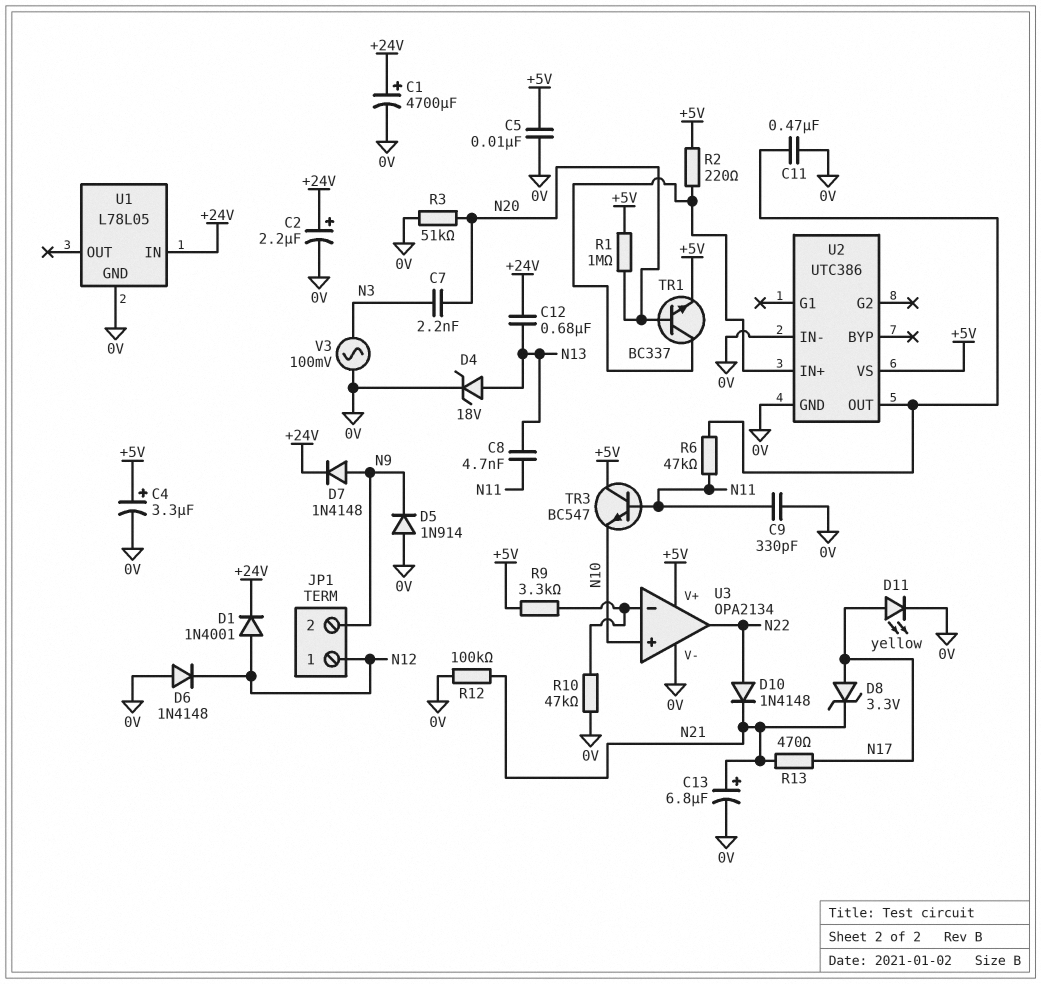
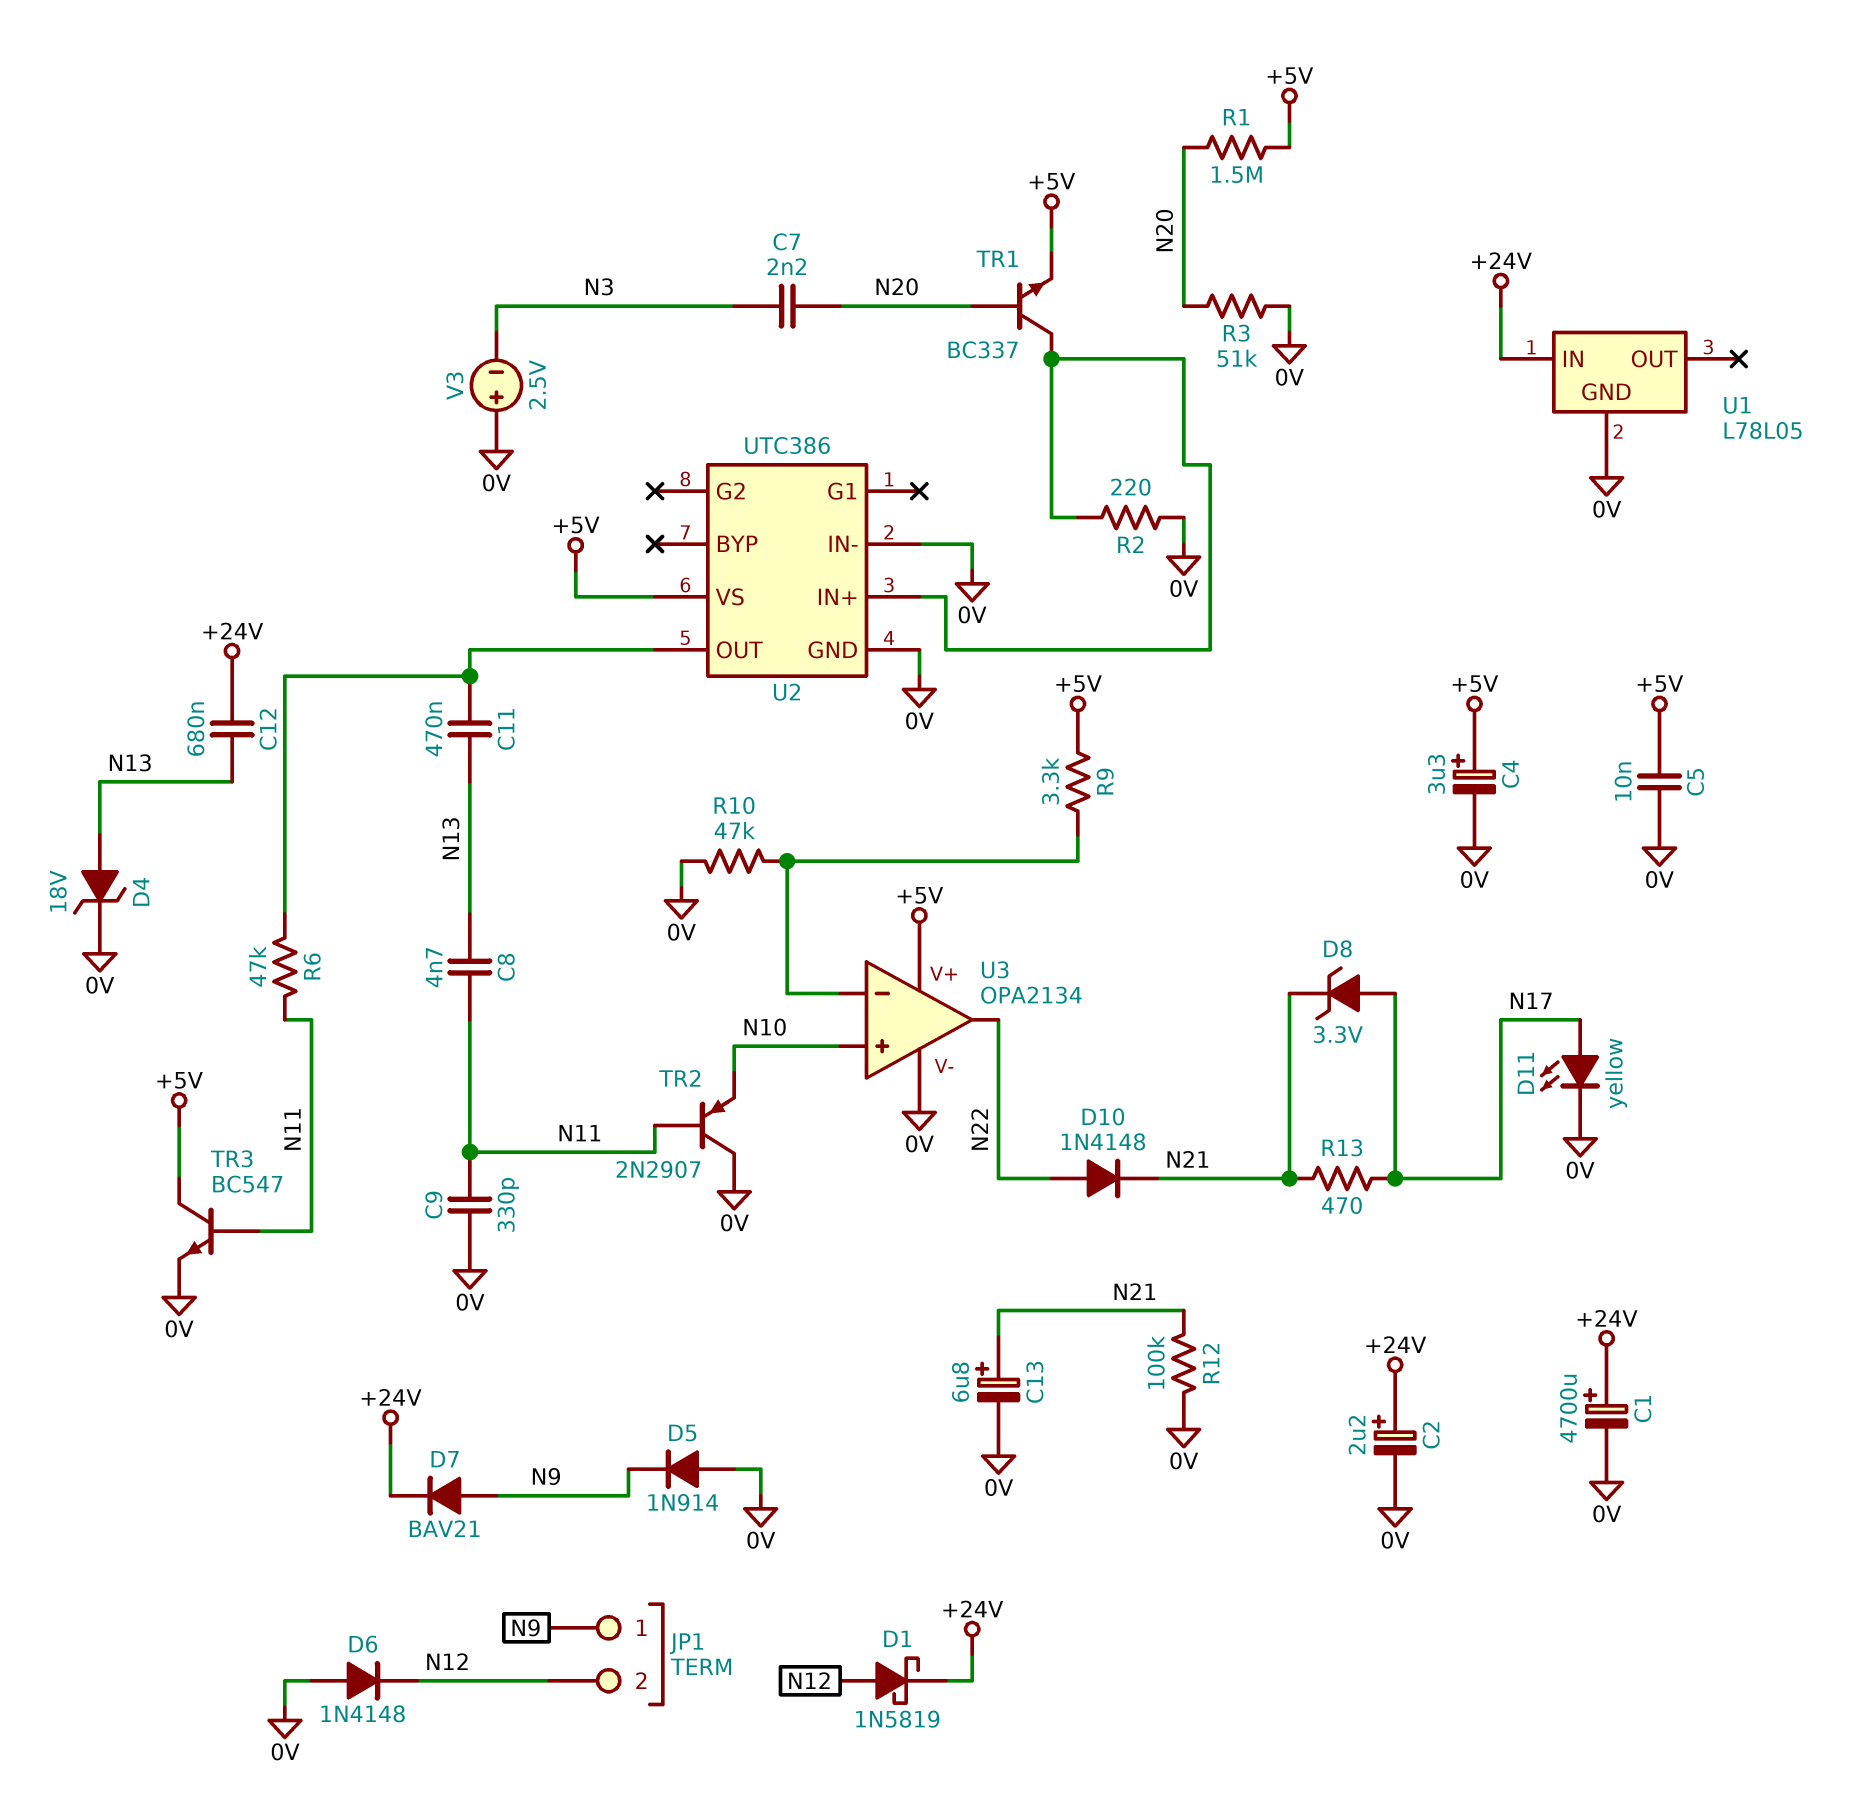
C11: 470nF (0V, U2/OUT) -> 470nF (N13, U2/OUT)
D1: diode 1N4001 (A N12, K +24V) -> schottky 1N5819 (A N12, K +24V)
D7: diode 1N4148 (A N9, K +24V) -> diode BAV21 (A N9, K +24V)
JP1 pin 1: N12 -> N9
JP1 pin 2: N9 -> N12
R1: 1M (+5V, N20) -> 1.5M (+5V, N20)
R2: 220 (+5V, U2/IN+) -> 220 (0V, U2/IN+)
TR2: none -> PNP 2N2907 (B N11, C 0V, E N10)
TR3: NPN BC547 (B N11, C +5V, E N10) -> NPN BC547 (B N11, C +5V, E 0V)
V3: AC 100mV (0V, N3) -> 2.5V (plus 0V, minus N3)

